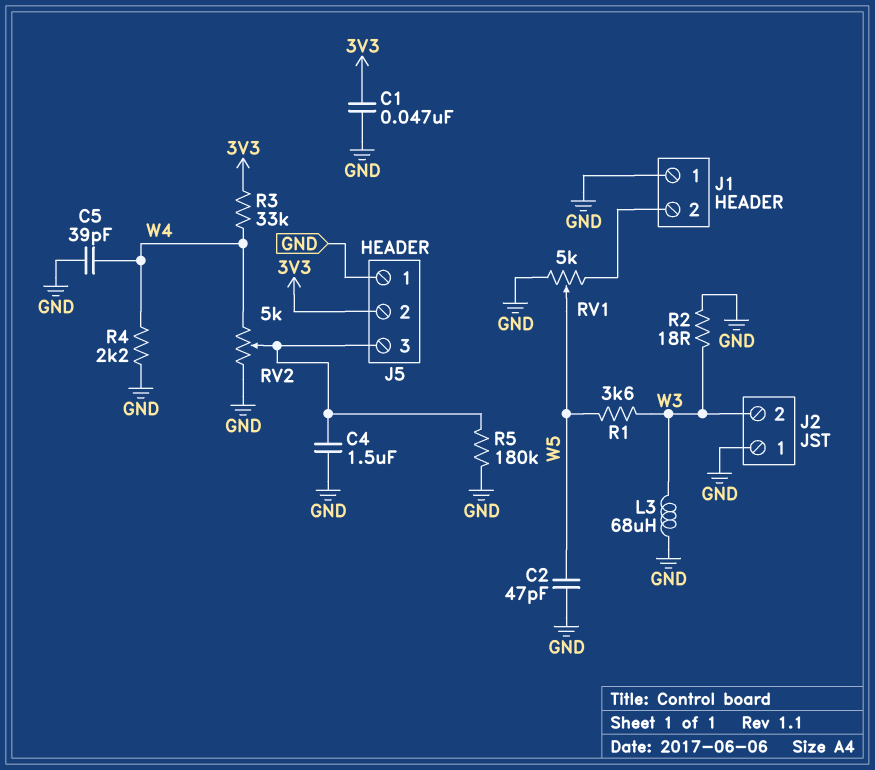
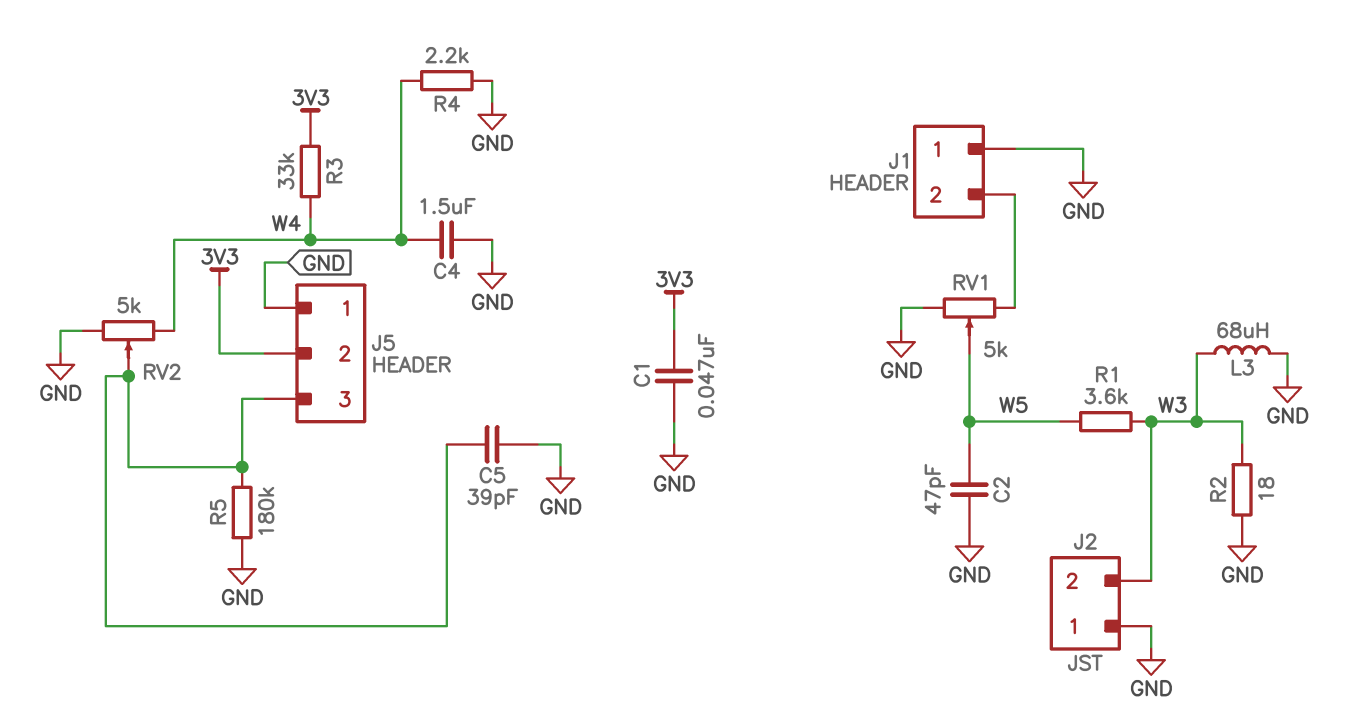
C4: 1.5uF (GND, J5/3) -> 1.5uF (GND, W4)
C5: 39pF (GND, W4) -> 39pF (GND, J5/3)

